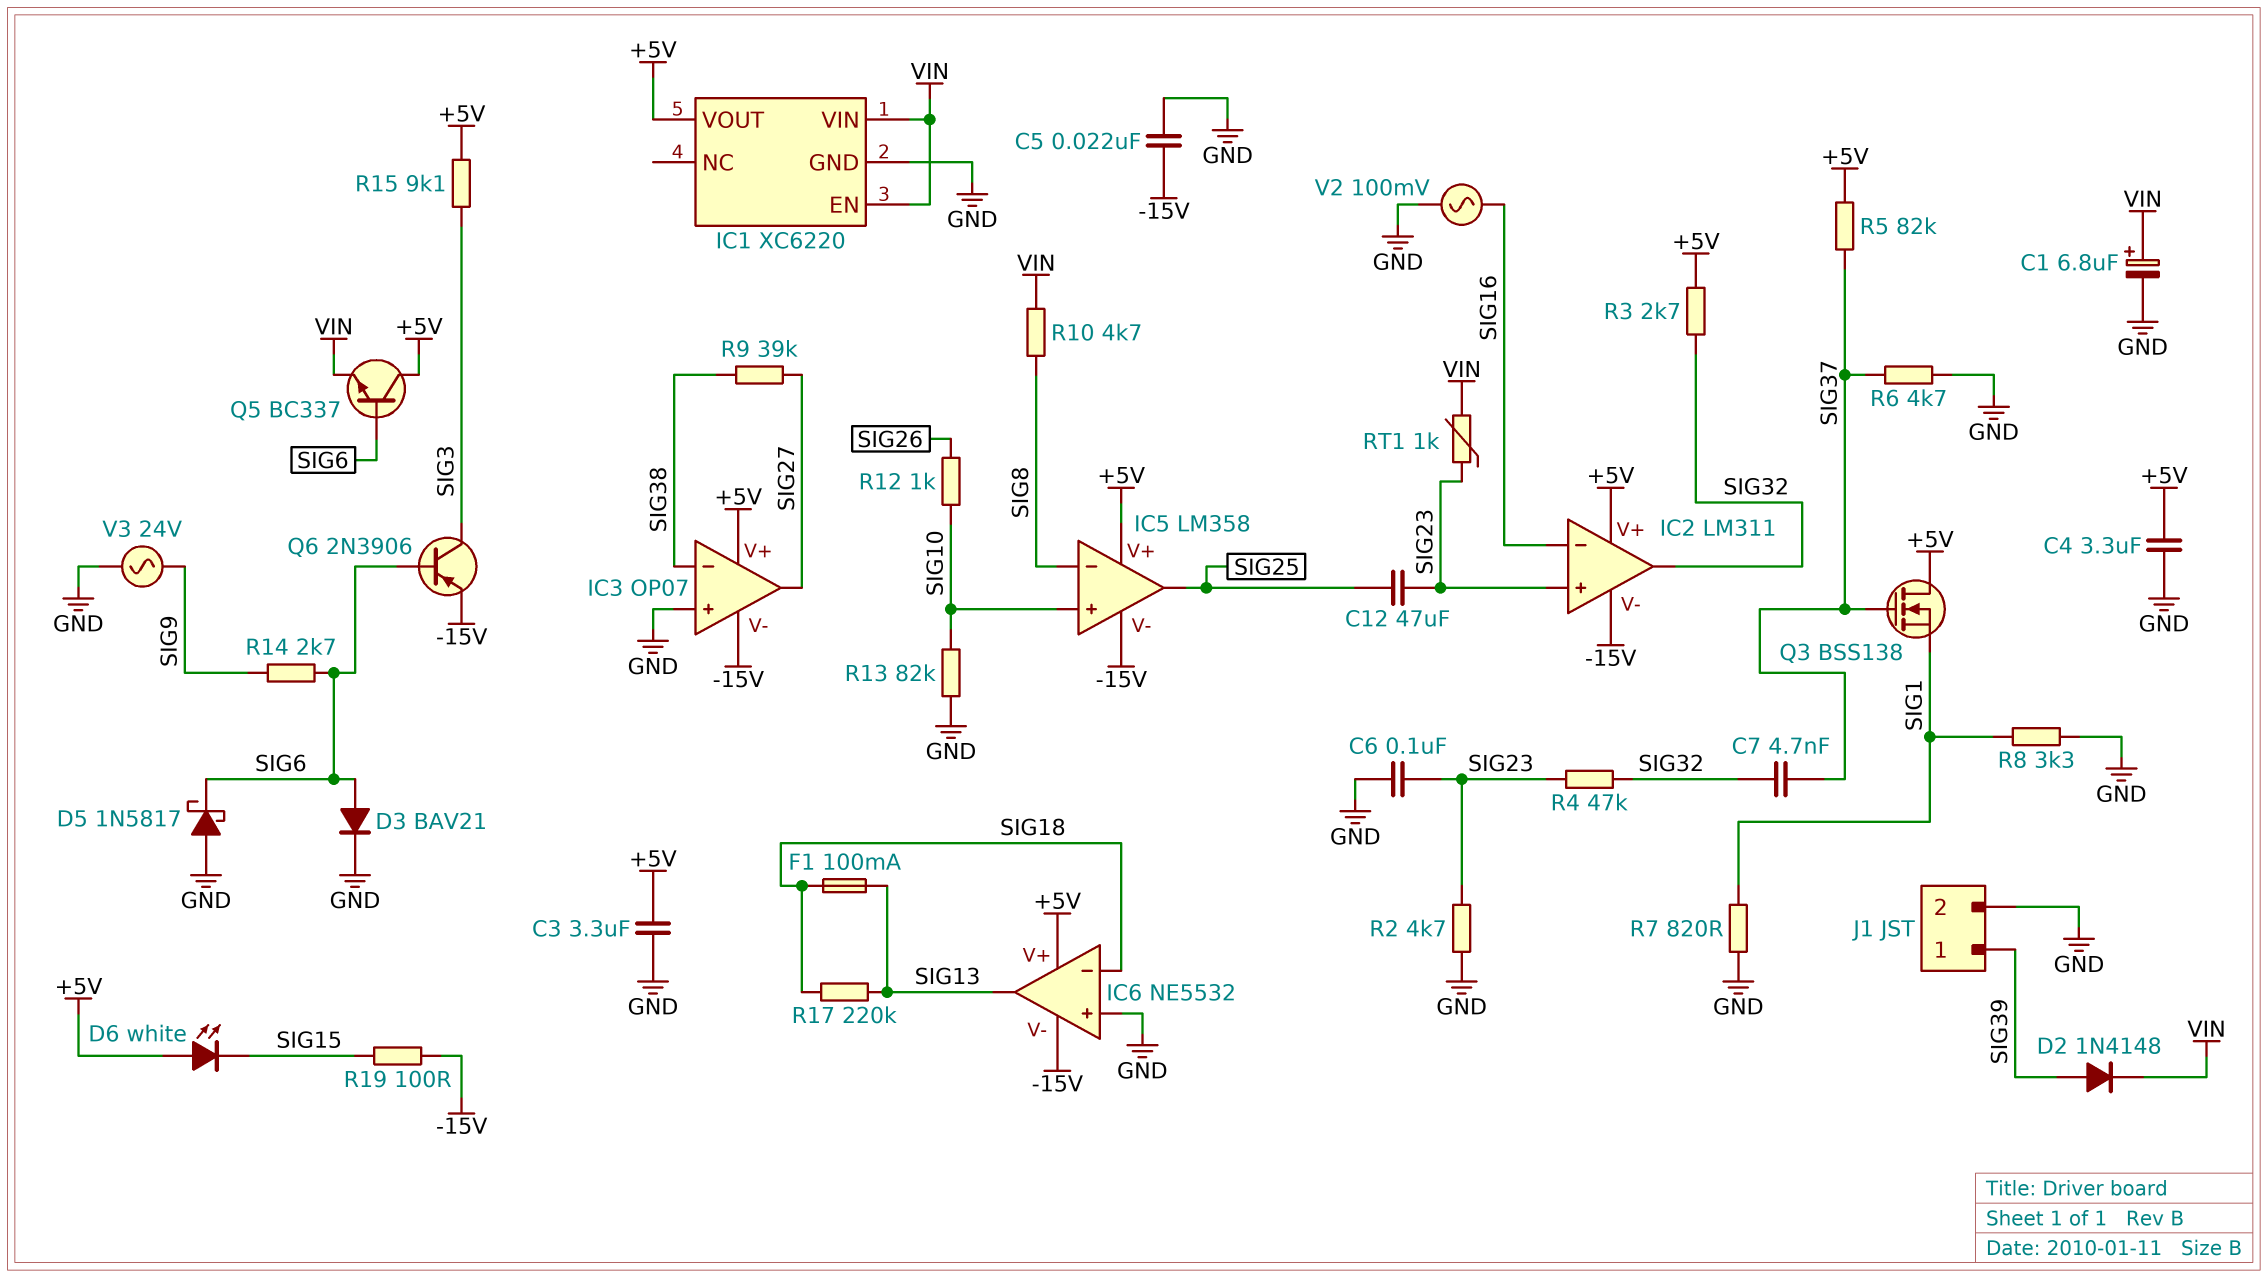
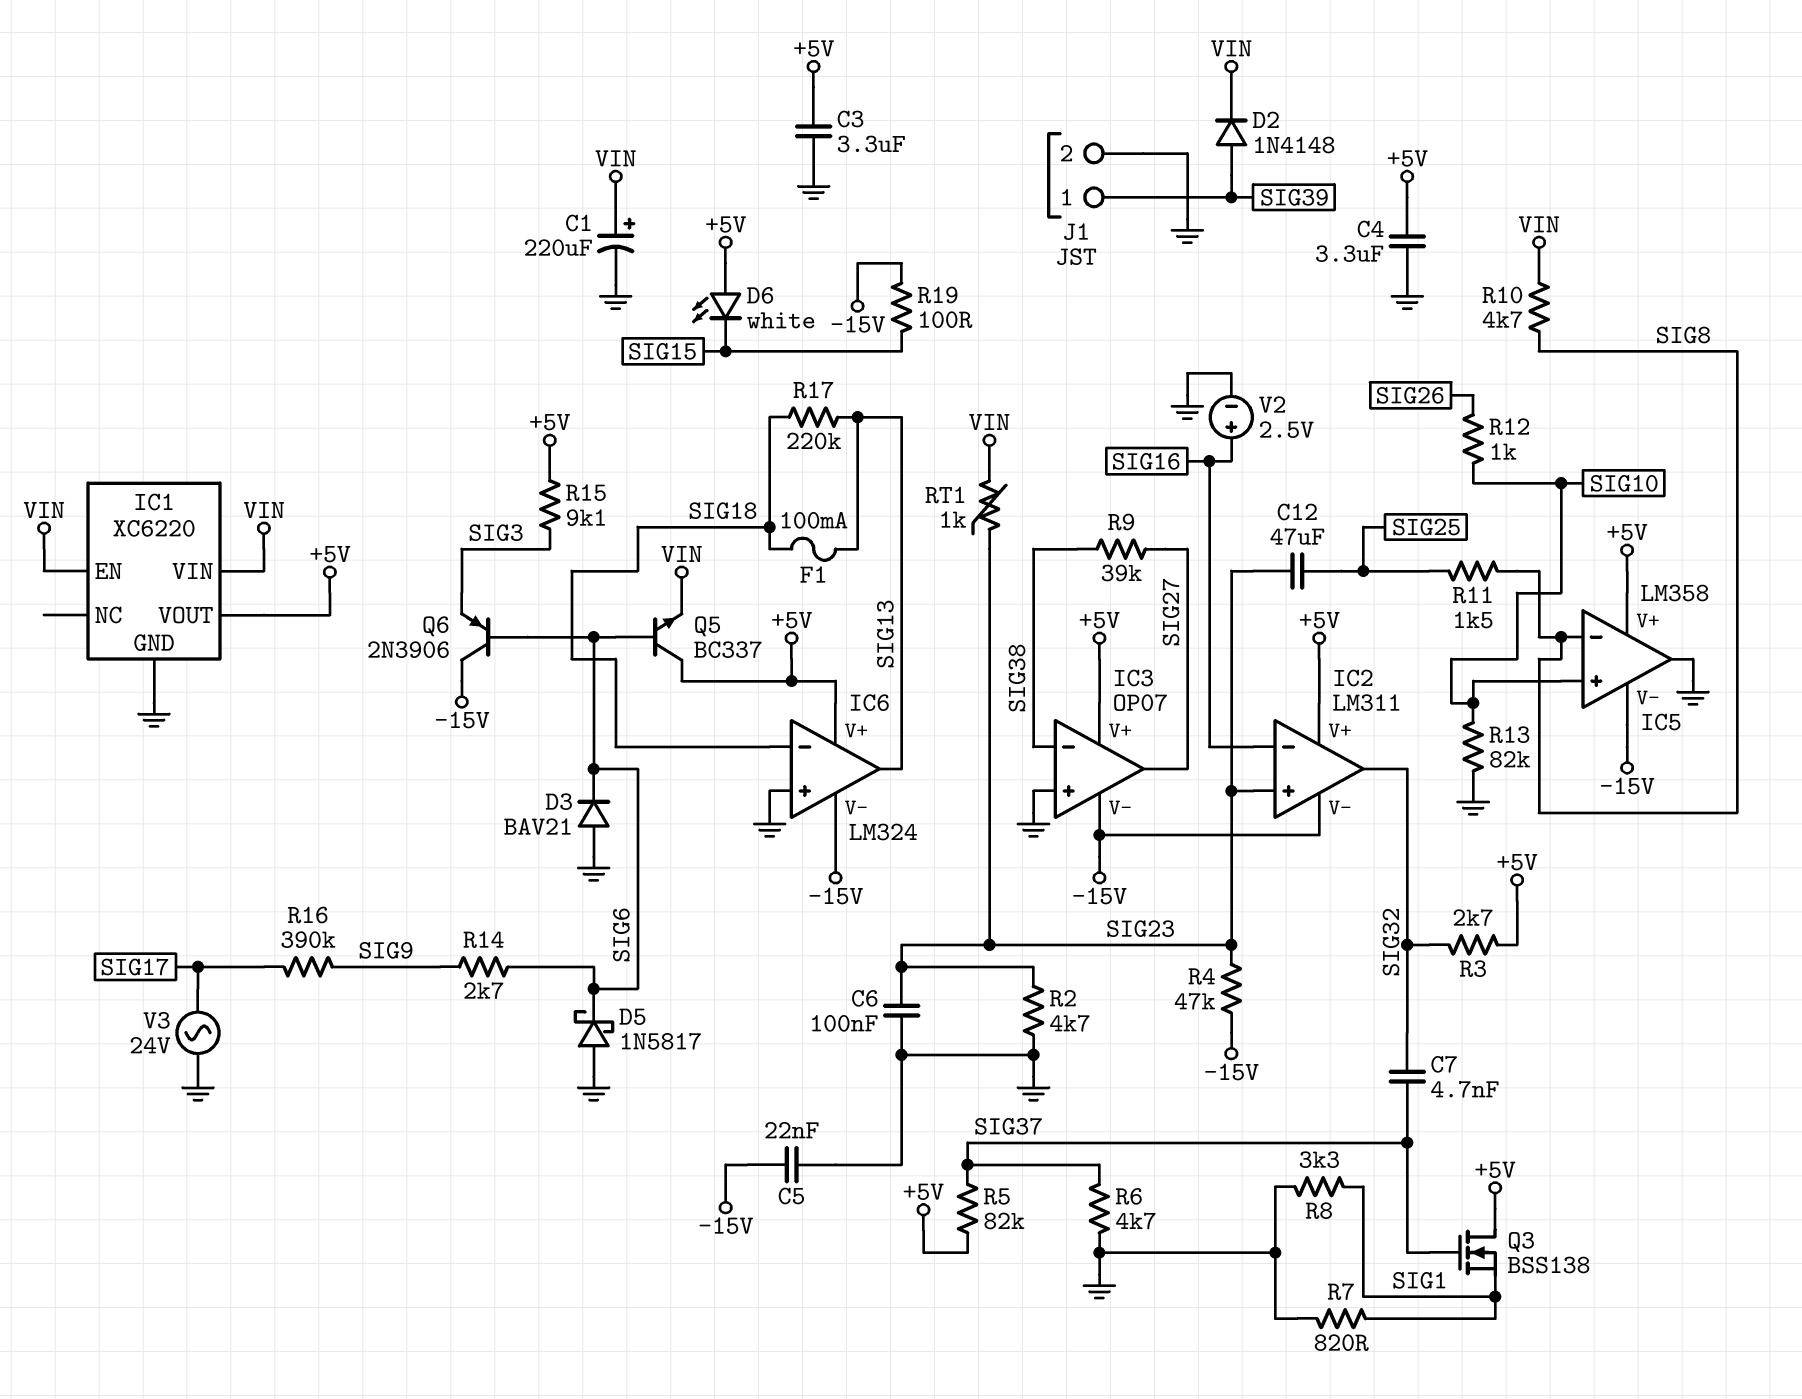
C1: 6.8uF (plus VIN, minus GND) -> 220uF (plus VIN, minus GND)
D3: diode BAV21 (A SIG6, K GND) -> diode BAV21 (A GND, K SIG6)
IC5 pin out: SIG25 -> GND
IC6: NE5532 -> LM324
Q6: PNP 2N3906 (B SIG6, C SIG3, E -15V) -> PNP 2N3906 (B SIG6, C -15V, E SIG3)
R4: 47k (SIG23, SIG32) -> 47k (-15V, SIG23)
R11: none -> 1.5k (SIG8, SIG25)
R16: none -> 390k (SIG9, SIG17)
V2: AC 100mV (GND, SIG16) -> 2.5V (plus SIG16, minus GND)
V3: AC 24V (GND, SIG9) -> AC 24V (GND, SIG17)

